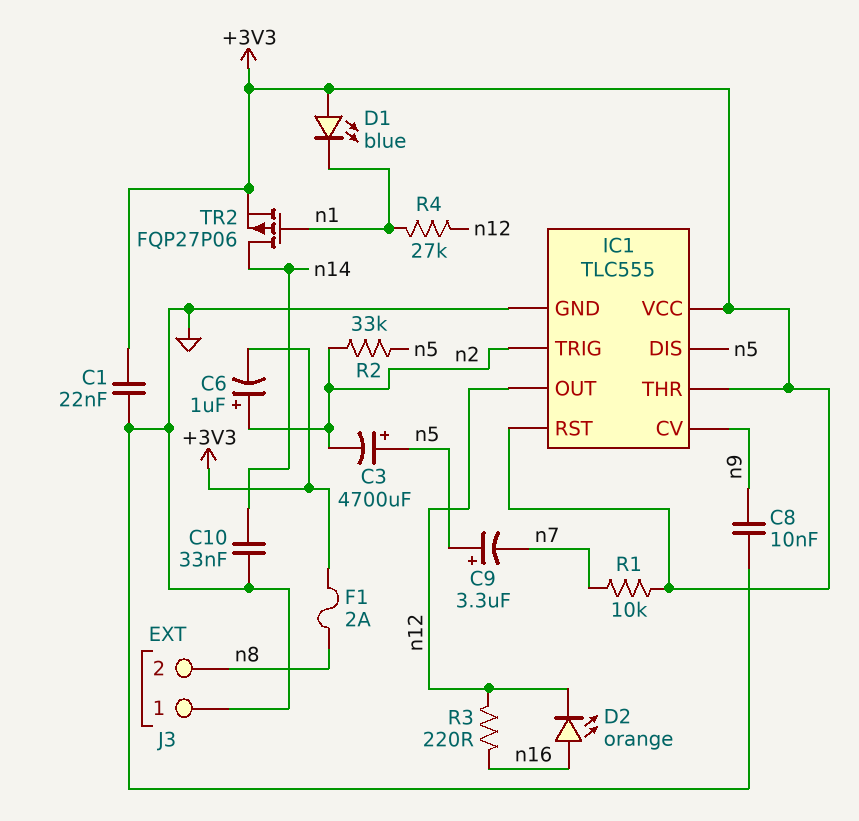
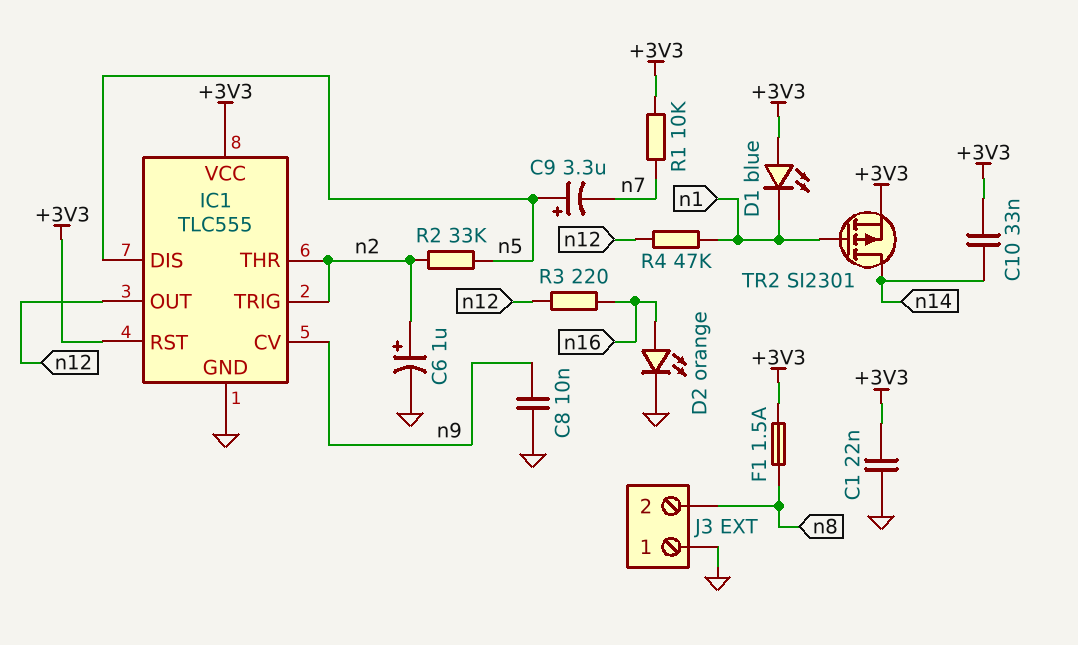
C3: 4700uF (plus n5, minus n2) -> none
C6: 1uF (plus n2, minus +3V3) -> 1uF (plus n2, minus GND)
C10: 33nF (GND, n14) -> 33nF (+3V3, n14)
D2: LED orange (A n16, K n12) -> LED orange (A n16, K GND)
F1: 2A (+3V3, n8) -> 1.5A (+3V3, n8)
IC1 pin THR: +3V3 -> n2
R4: 27k (n1, n12) -> 47k (n1, n12)
TR2: PMOS FQP27P06 (G n1, D n14, S +3V3) -> PMOS SI2301 (G n1, D n14, S +3V3)

